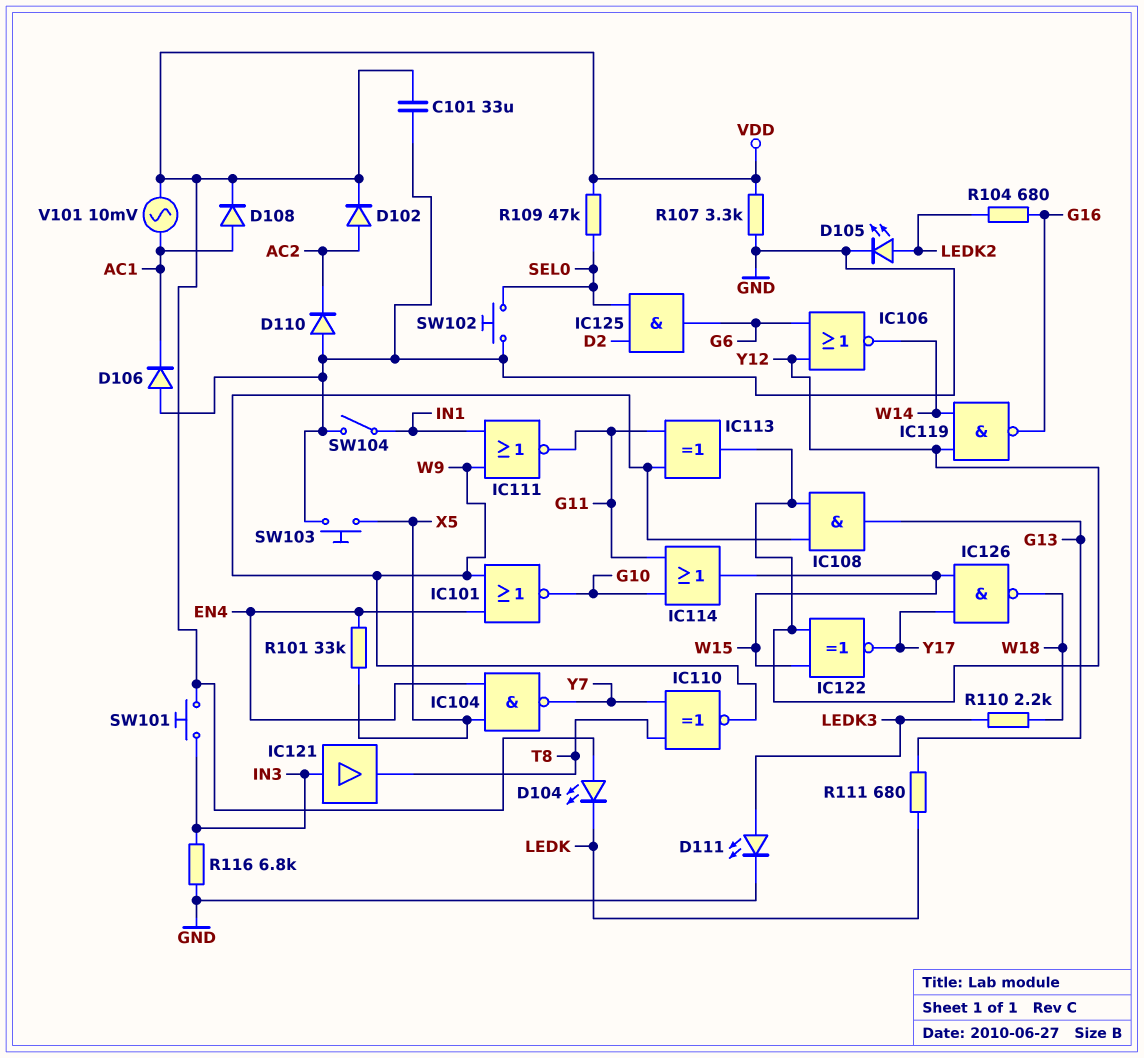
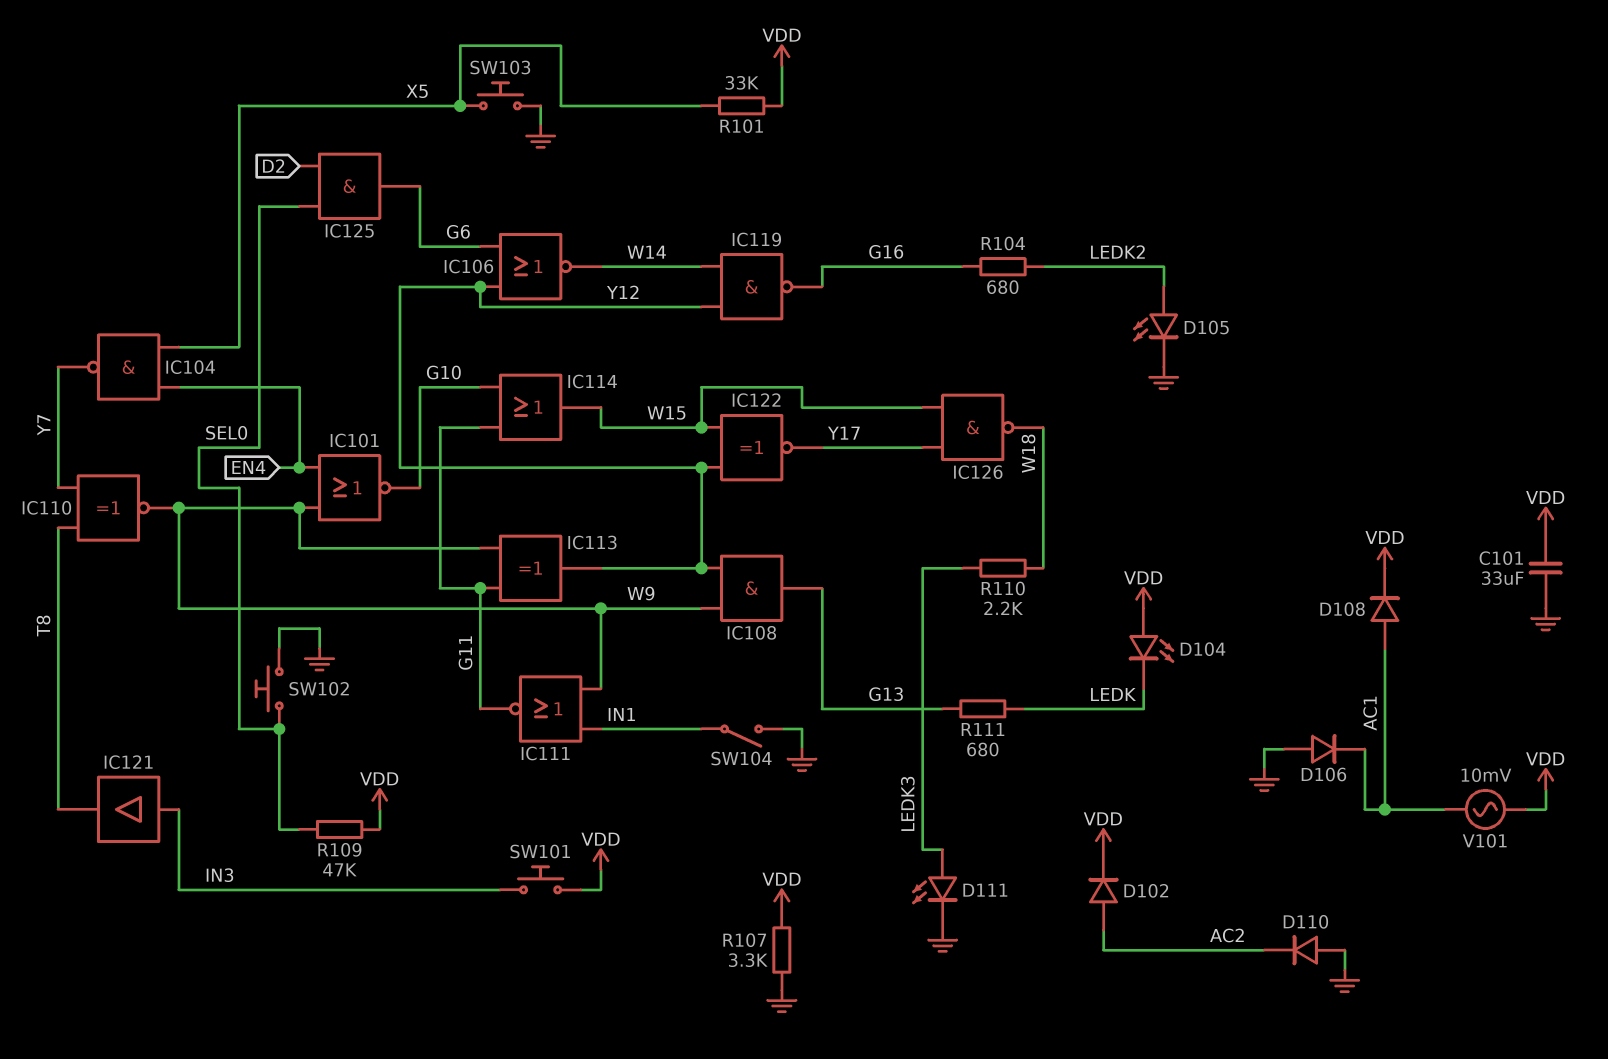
R101: 33k (EN4, X5) -> 33k (VDD, X5)
R116: 6.8k (GND, IN3) -> none

